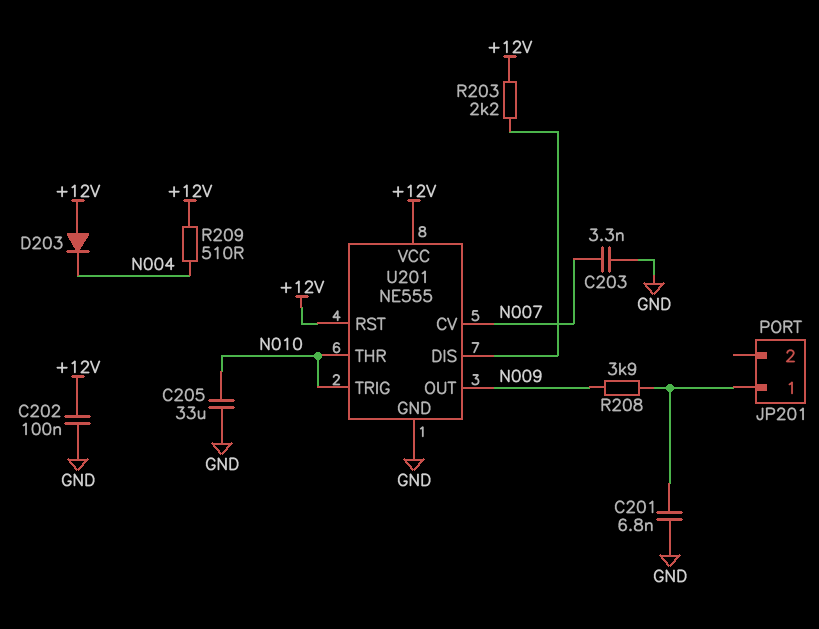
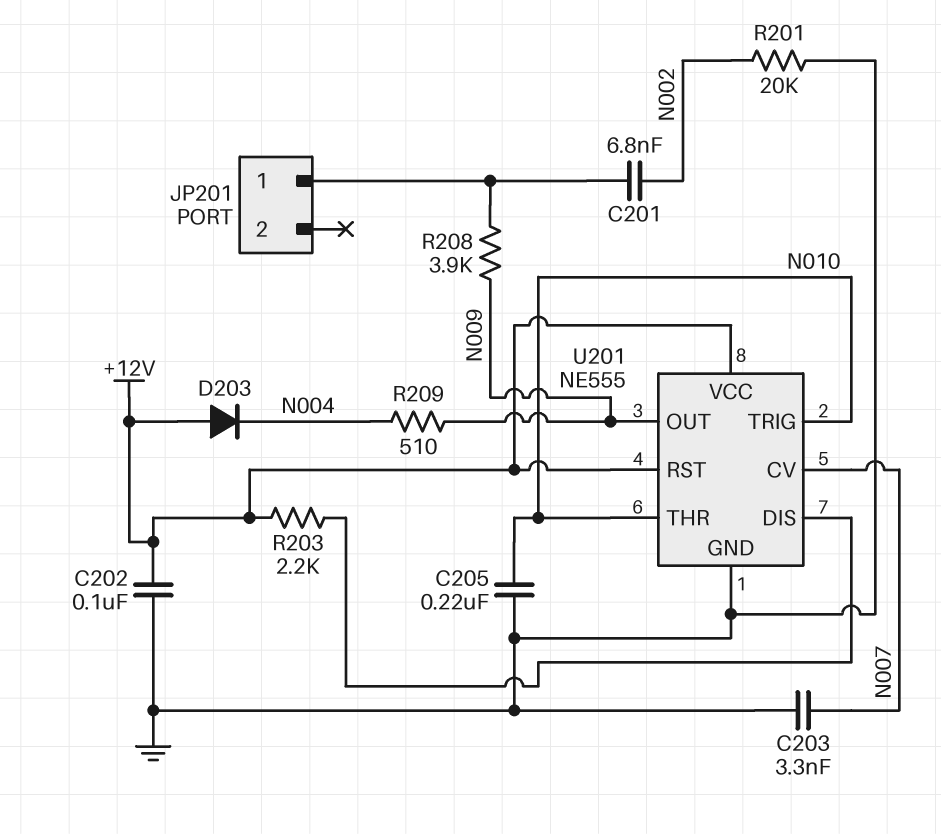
C201: 6.8nF (GND, JP201/1) -> 6.8nF (JP201/1, N002)
C205: 33uF (GND, N010) -> 220nF (GND, N010)
R201: none -> 20k (GND, N002)
R209: 510 (+12V, N004) -> 510 (N004, N009)

